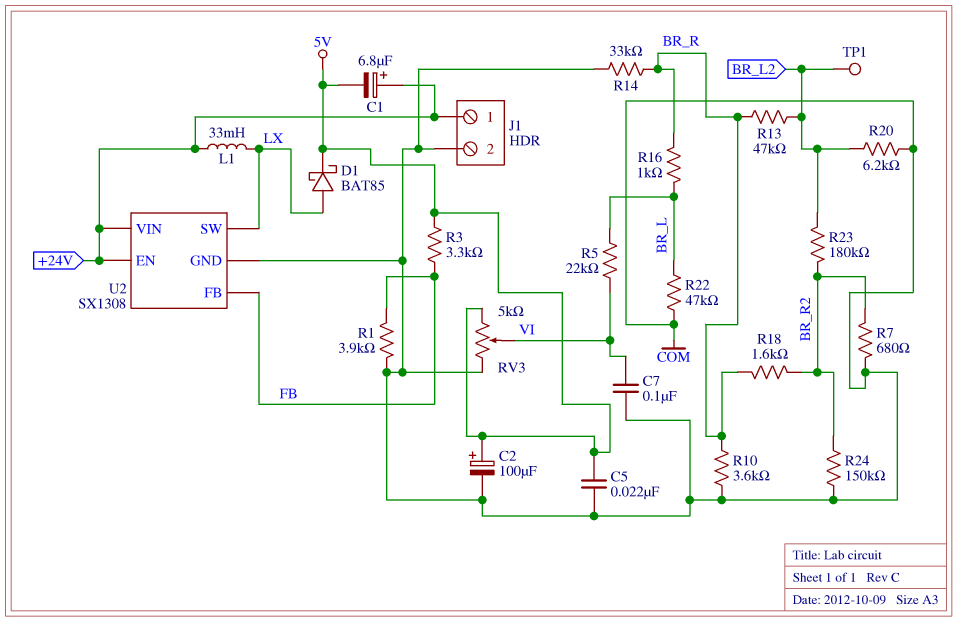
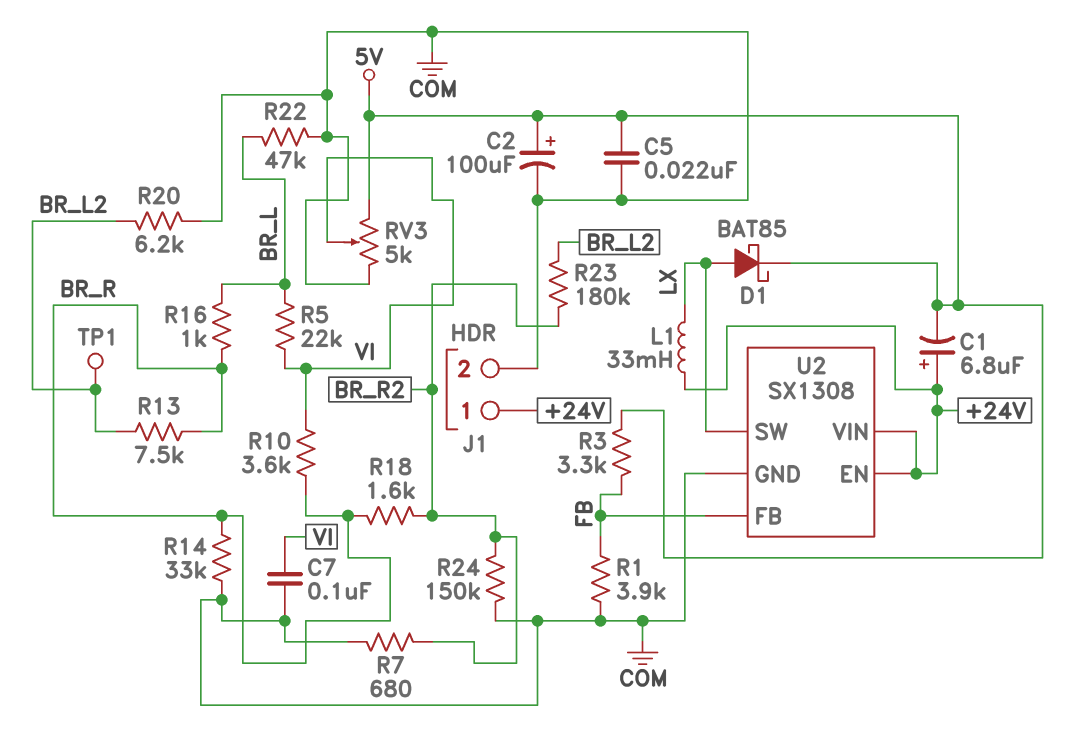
R10: 3.6k (BR_R, COM) -> 3.6k (BR_R, VI)
R13: 47k (BR_L2, BR_R) -> 7.5k (BR_L2, BR_R)

